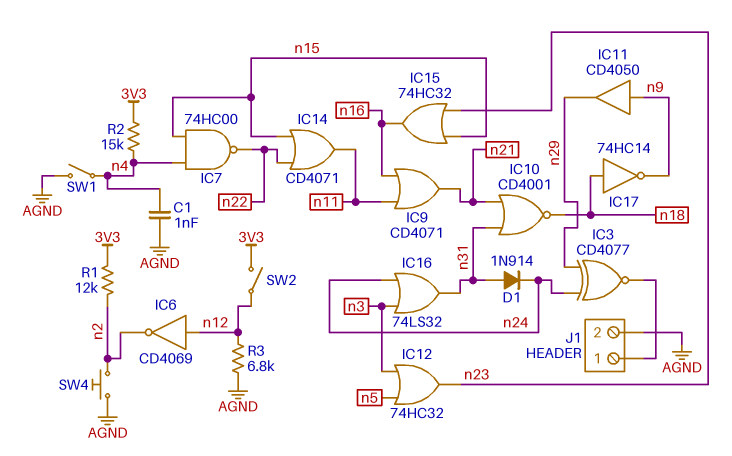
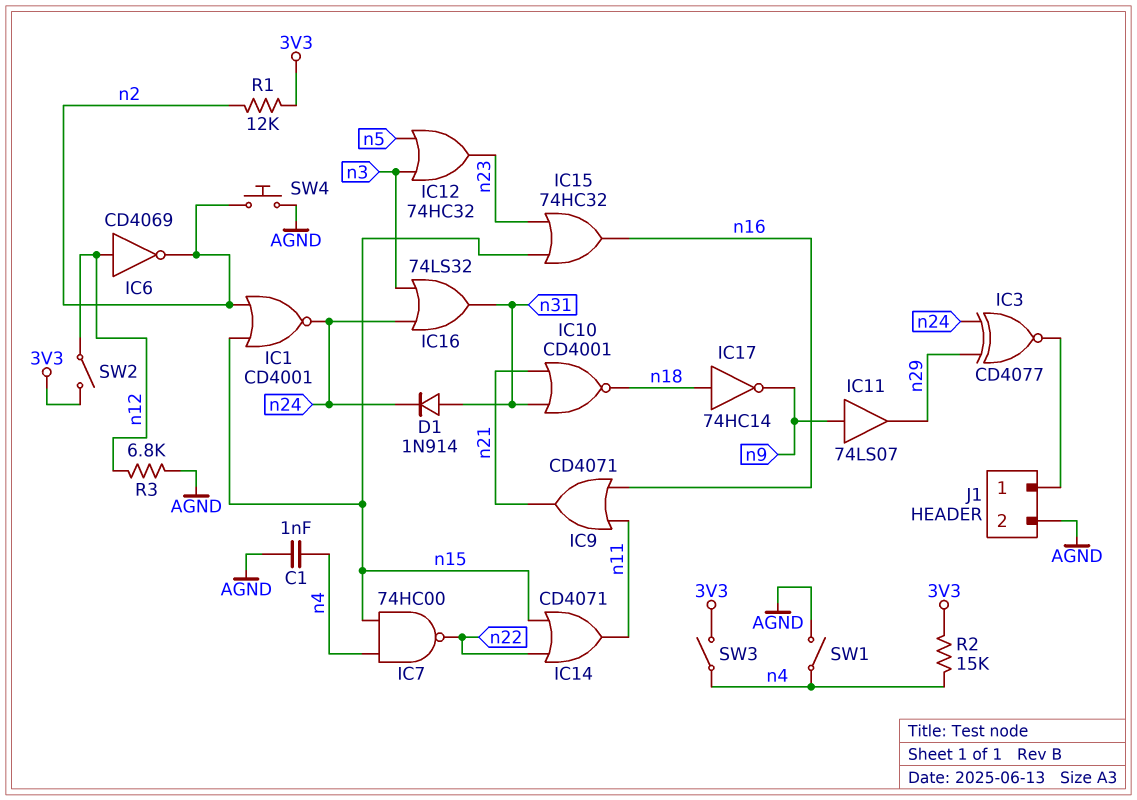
IC1: none -> NOR CD4001 (in n2, in n15, out n24)
IC11: buffer CD4050 (in n9, out n29) -> buffer 74LS07 (in n9, out n29)
SW3: none -> switch (3V3, n4)

